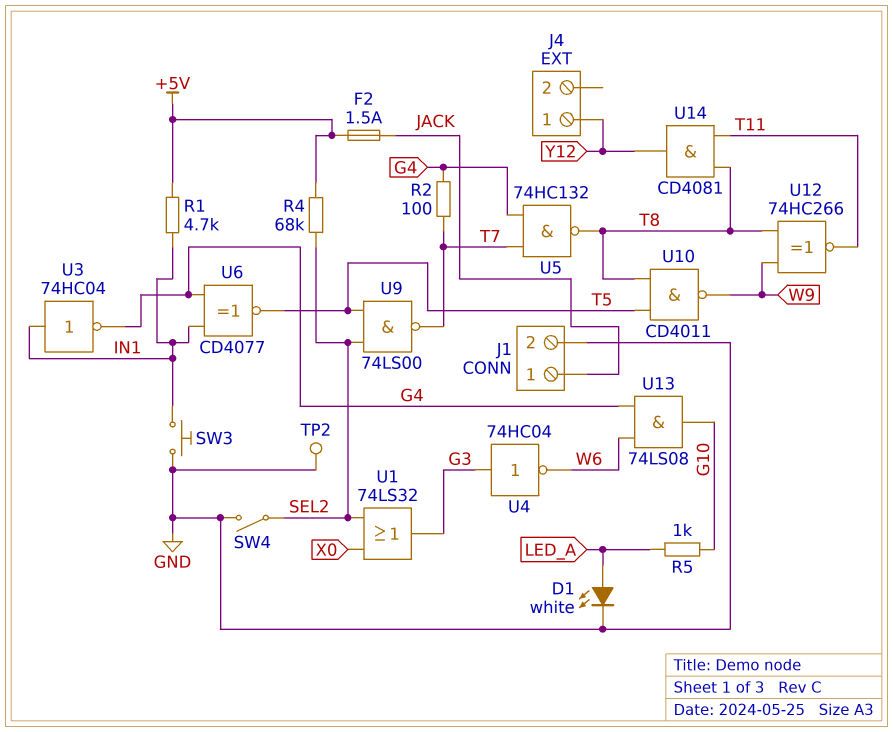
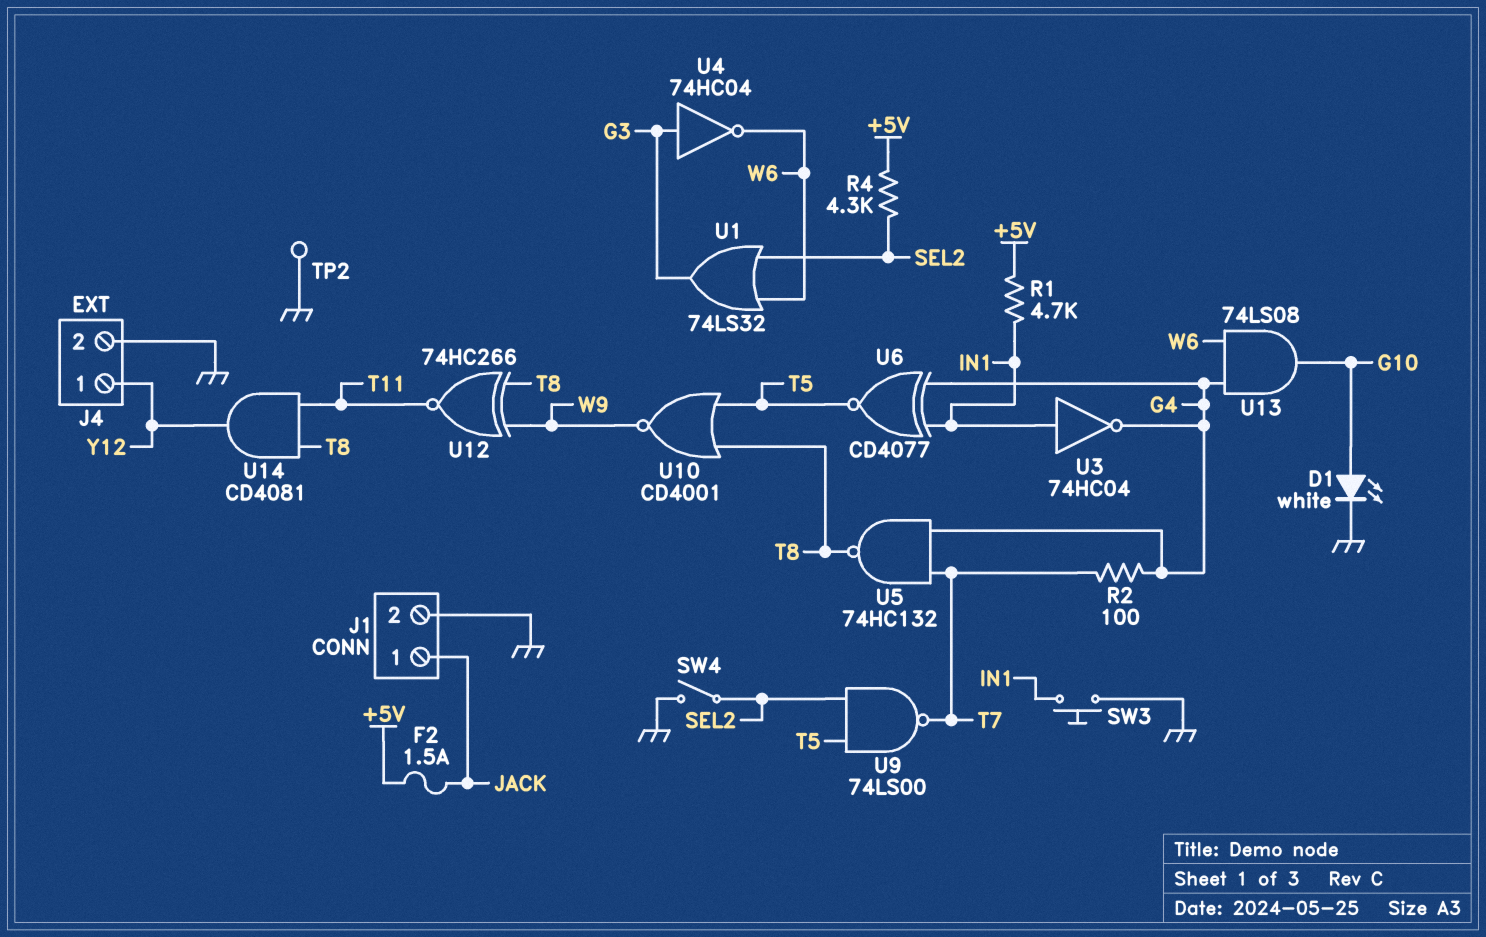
D1: LED white (A LED_A, K GND) -> LED white (A G10, K GND)
J4 pin 2: none -> GND
R4: 68k (+5V, SEL2) -> 4.3k (+5V, SEL2)
R5: 1k (G10, LED_A) -> none
U1: OR 74LS32 (in SEL2, in X0, out G3) -> OR 74LS32 (in SEL2, in W6, out G3)
U10: NAND CD4011 (in T5, in T8, out W9) -> NOR CD4001 (in T5, in T8, out W9)

